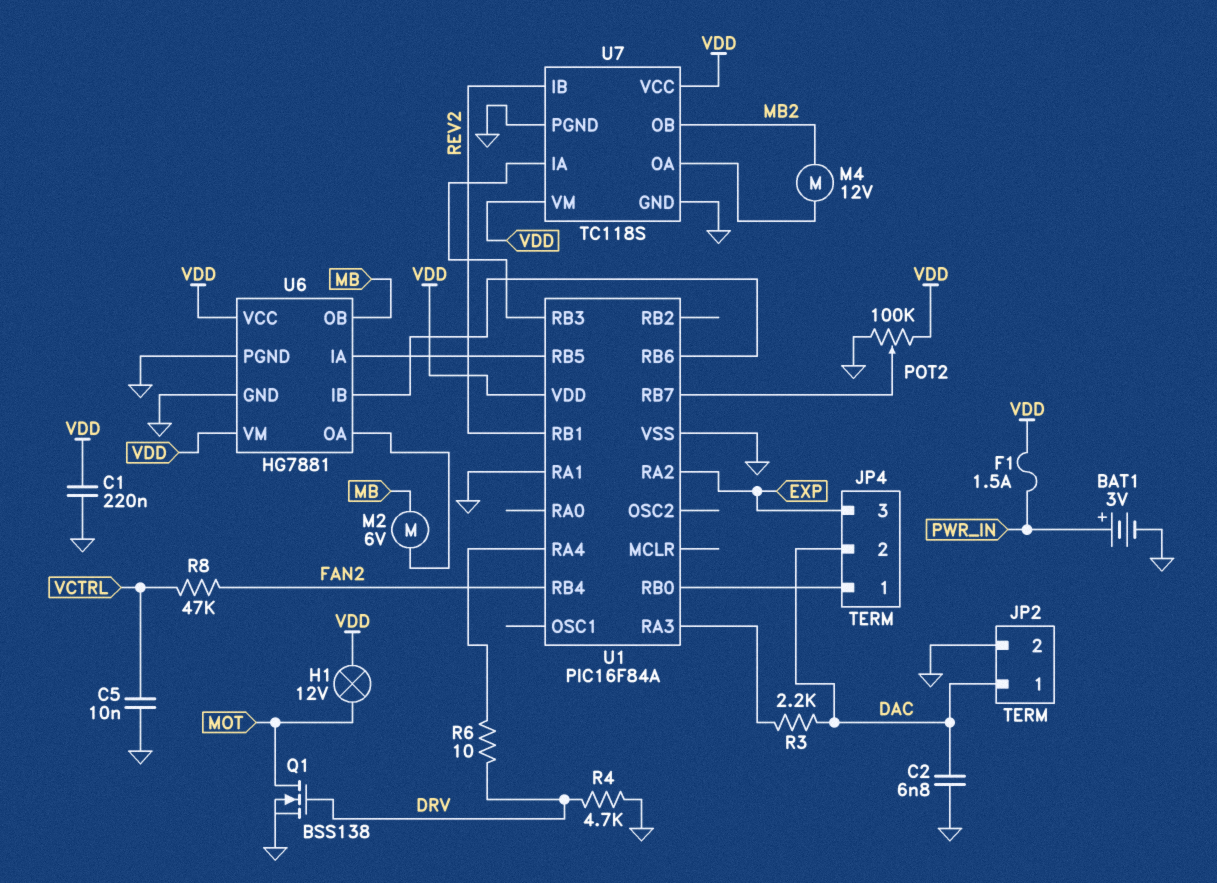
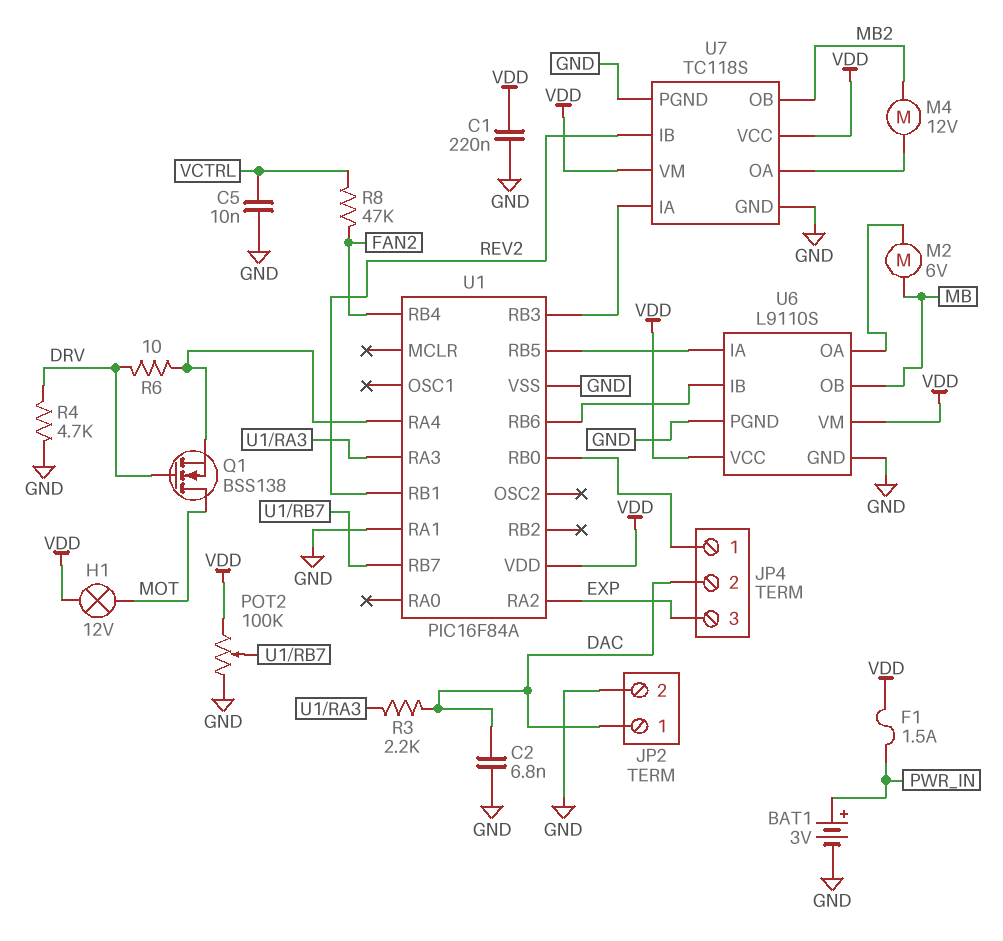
Q1: NMOS BSS138 (G DRV, D MOT, S GND) -> NMOS BSS138 (G DRV, D MOT, S U1/RA4)
U6: HG7881 -> L9110S

